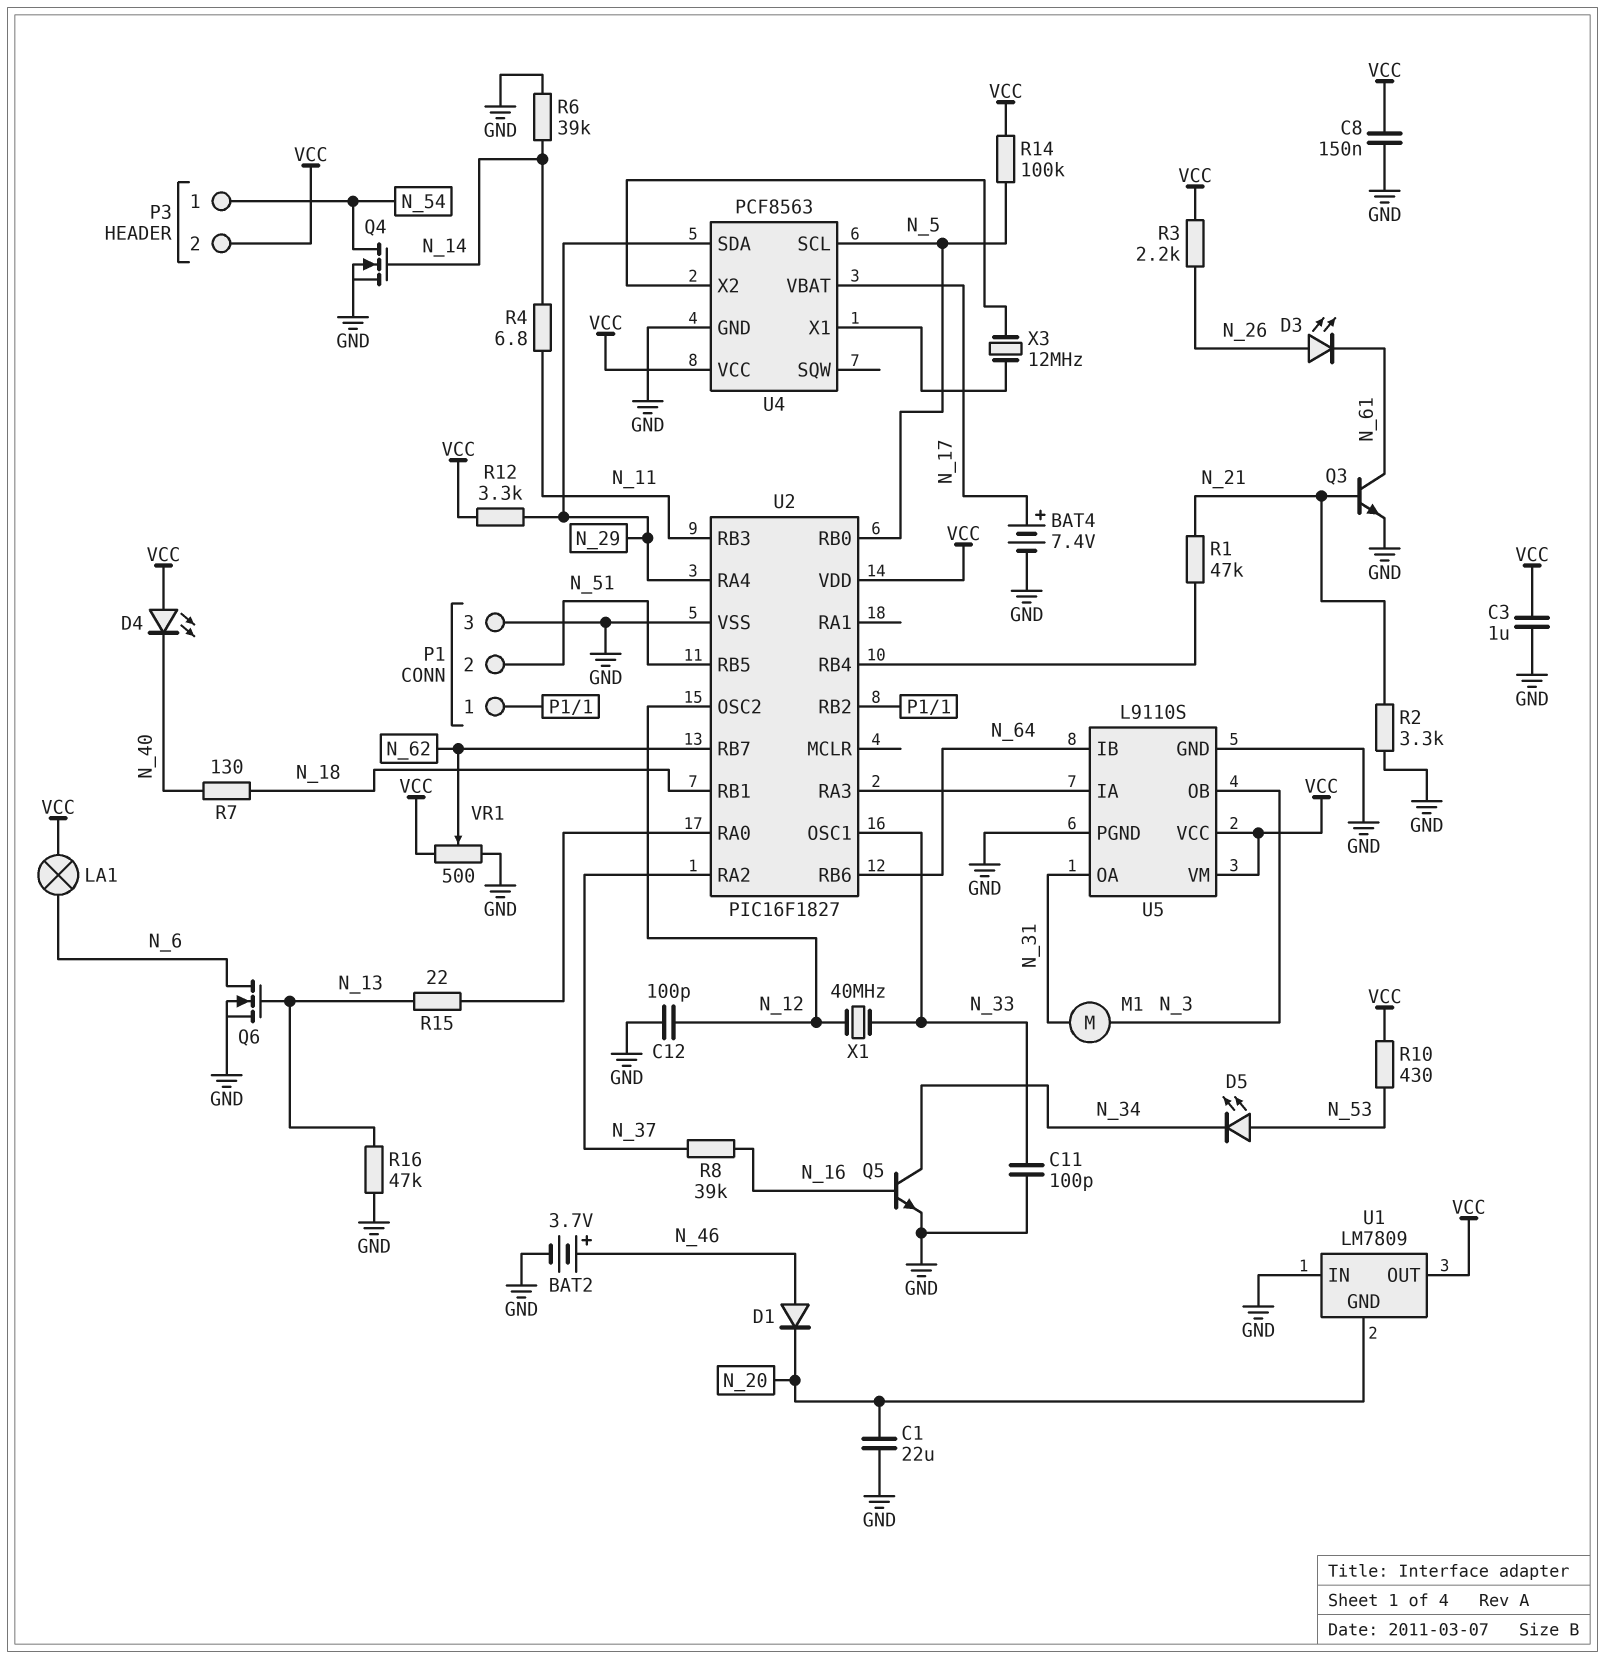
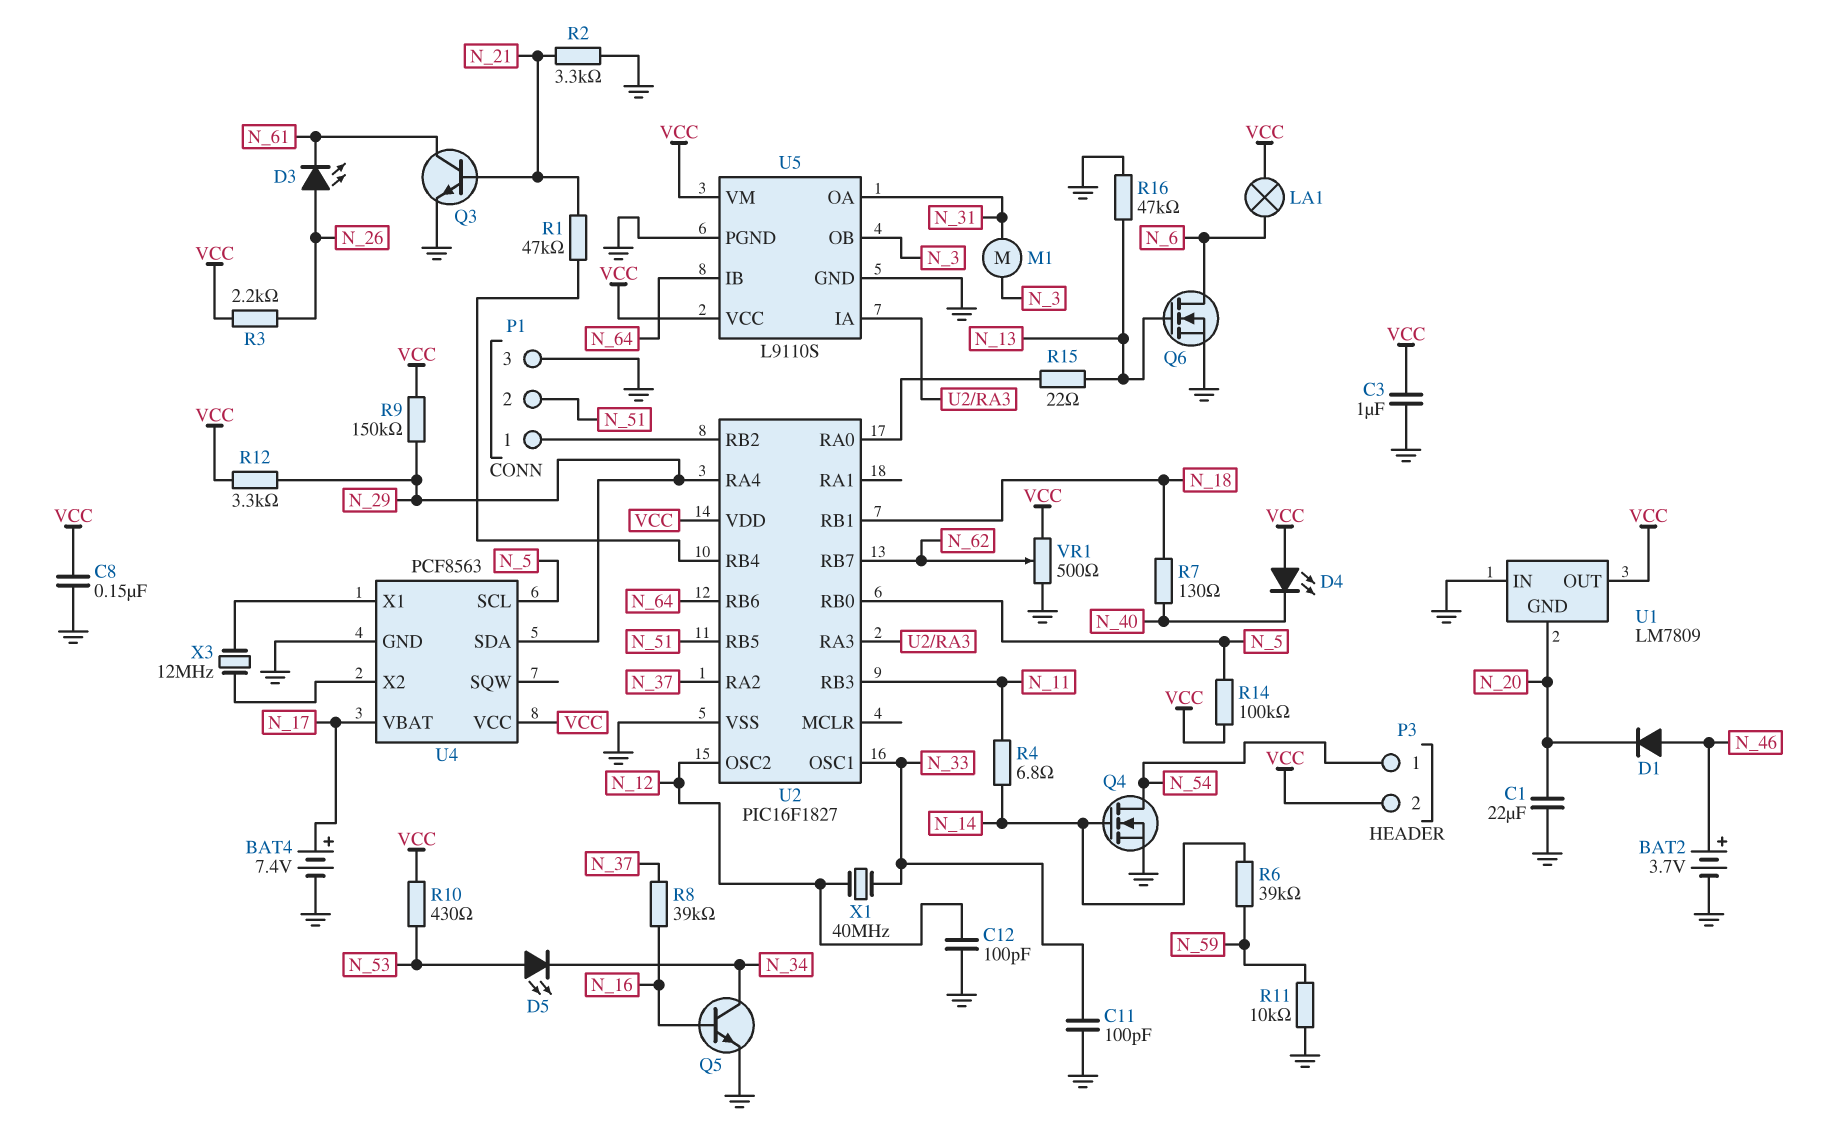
R6: 39k (GND, N_14) -> 39k (N_14, N_59)
R9: none -> 150k (N_29, VCC)
R11: none -> 10k (GND, N_59)

